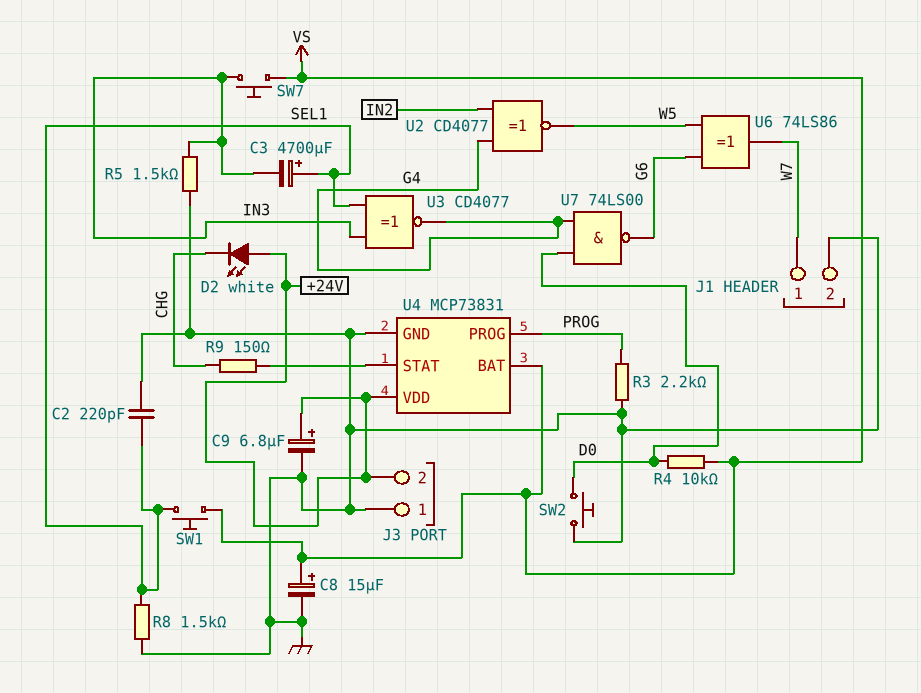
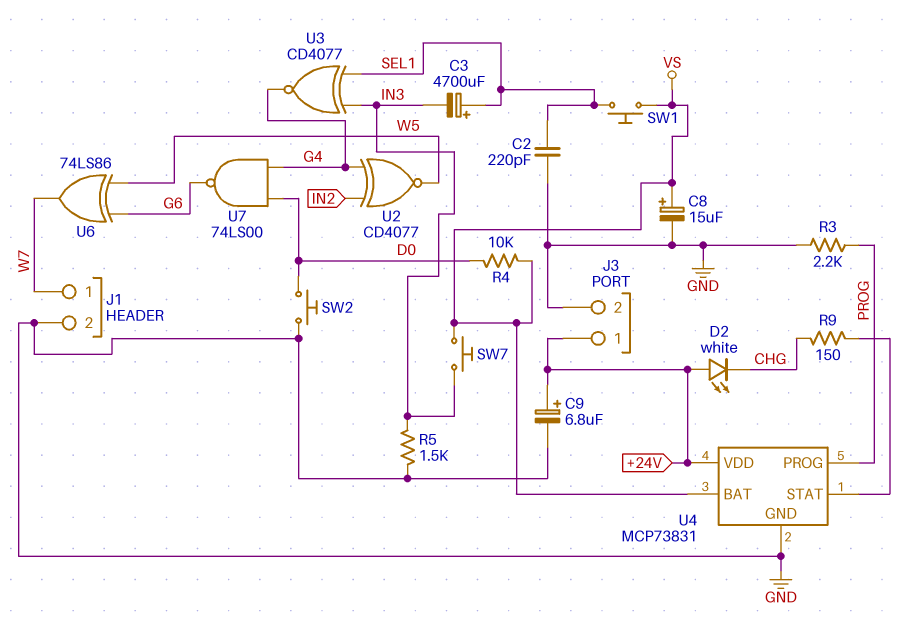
J3 pin 1: GND -> +24V
J3 pin 2: +24V -> GND
R8: 1.5k (GND, SEL1) -> none

